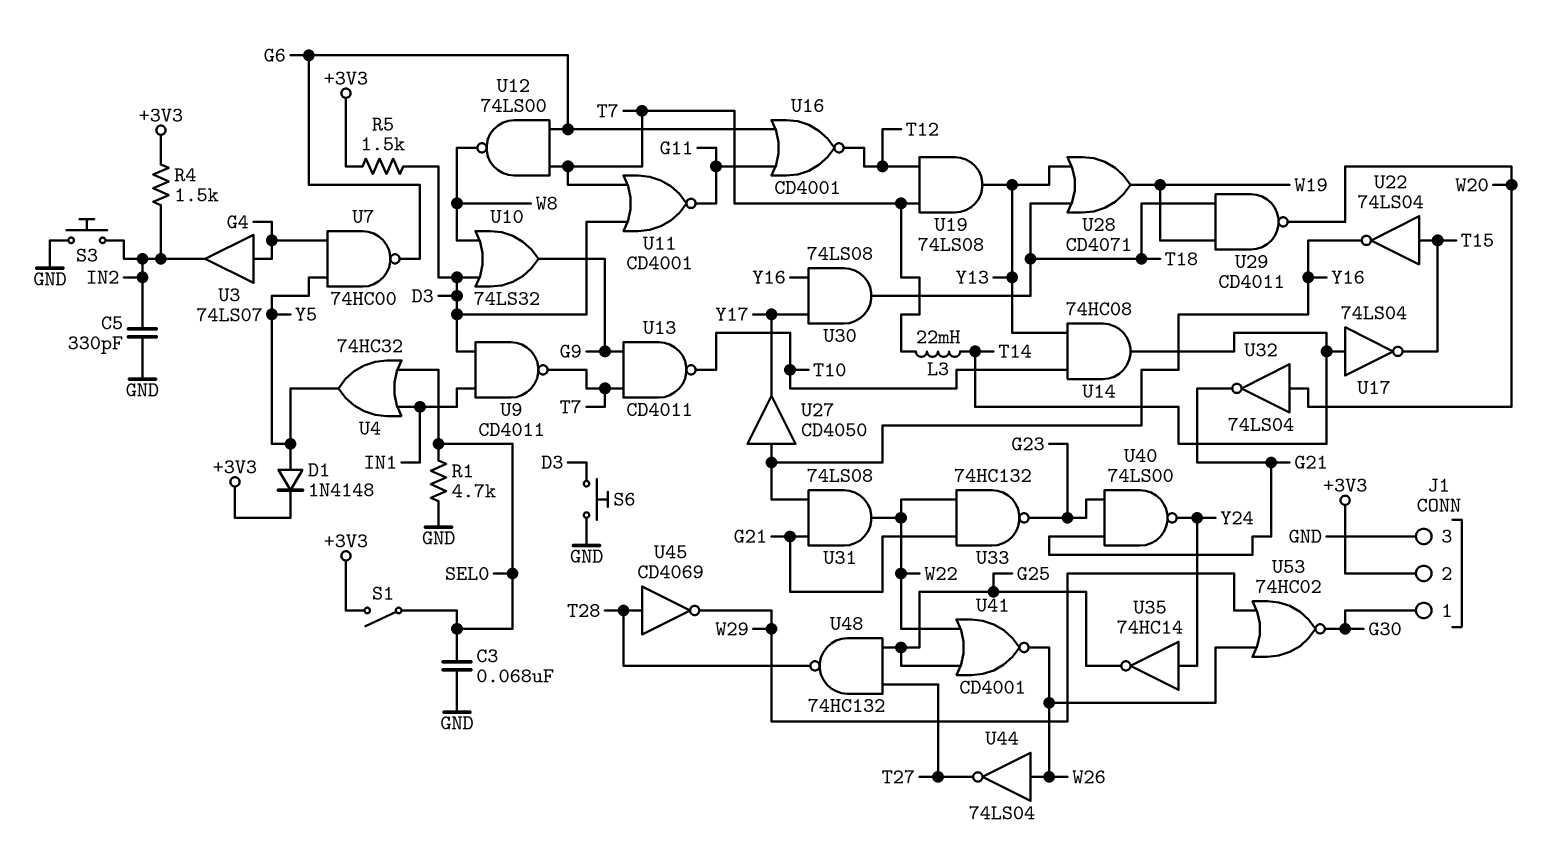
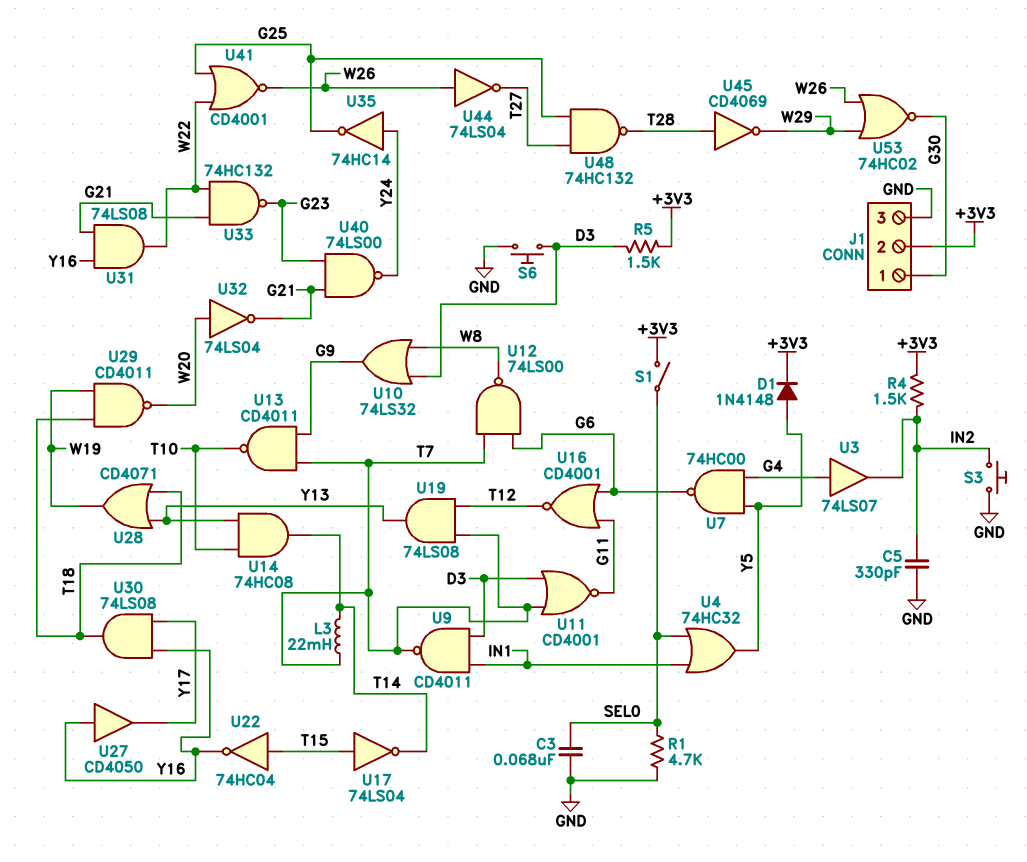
U17: NOT 74LS04 (in T14, out T15) -> NOT 74LS04 (in T15, out T14)
U22: NOT 74LS04 (in T15, out Y16) -> NOT 74HC04 (in T15, out Y16)

